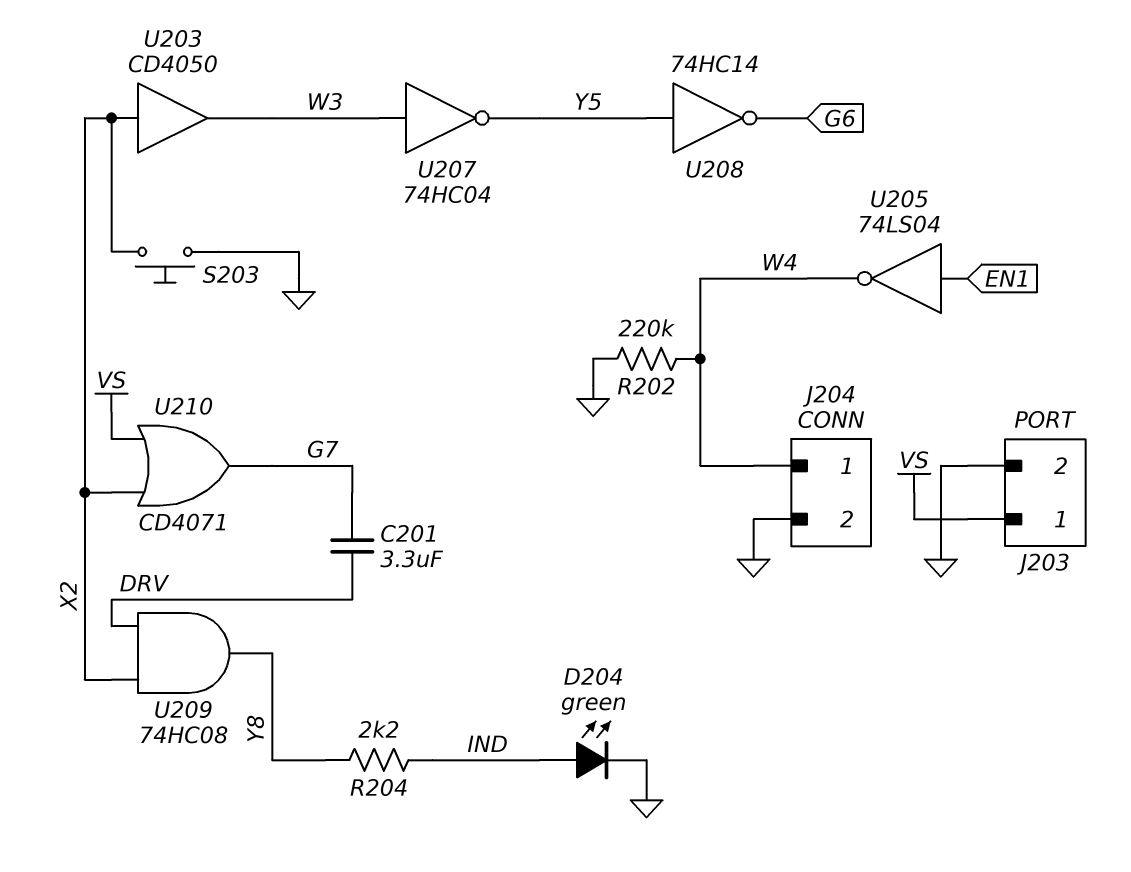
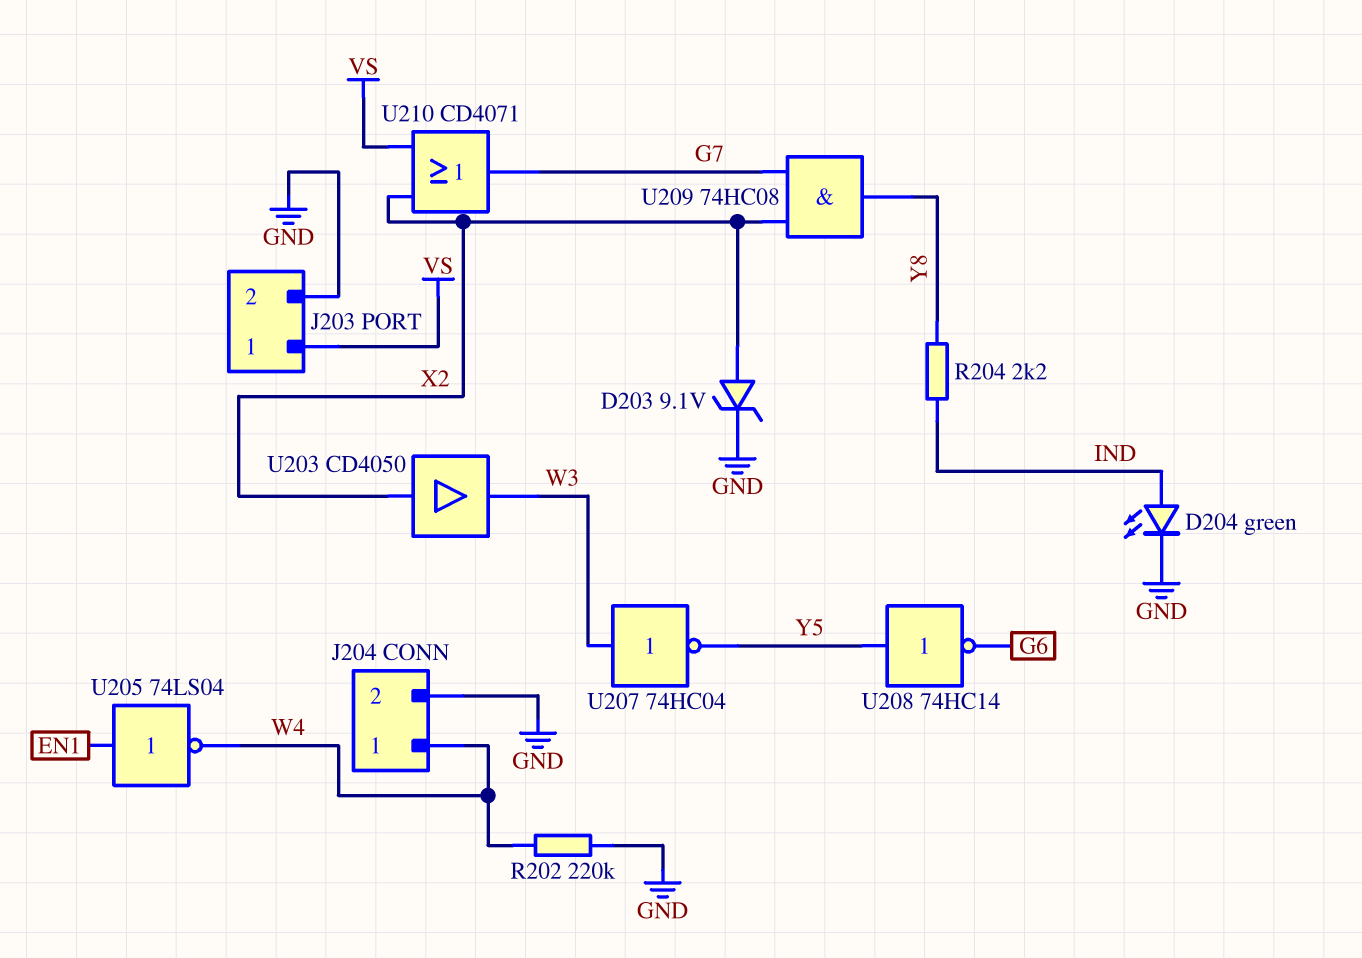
C201: 3.3uF (DRV, G7) -> none
D203: none -> zener 9.1V (A X2, K GND)
S203: button (GND, X2) -> none
U209: AND 74HC08 (in DRV, in X2, out Y8) -> AND 74HC08 (in G7, in X2, out Y8)

